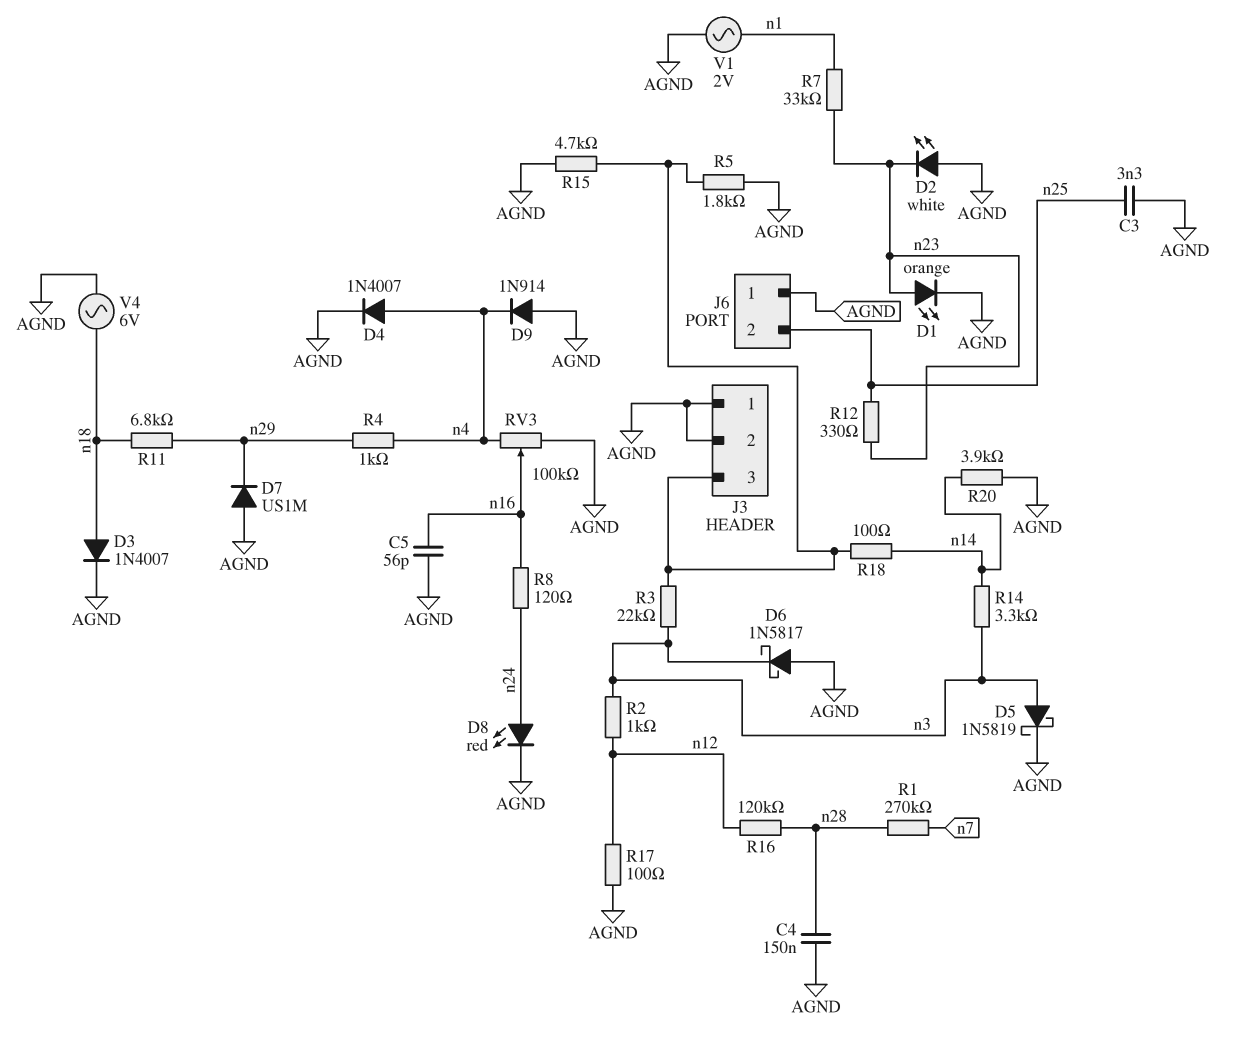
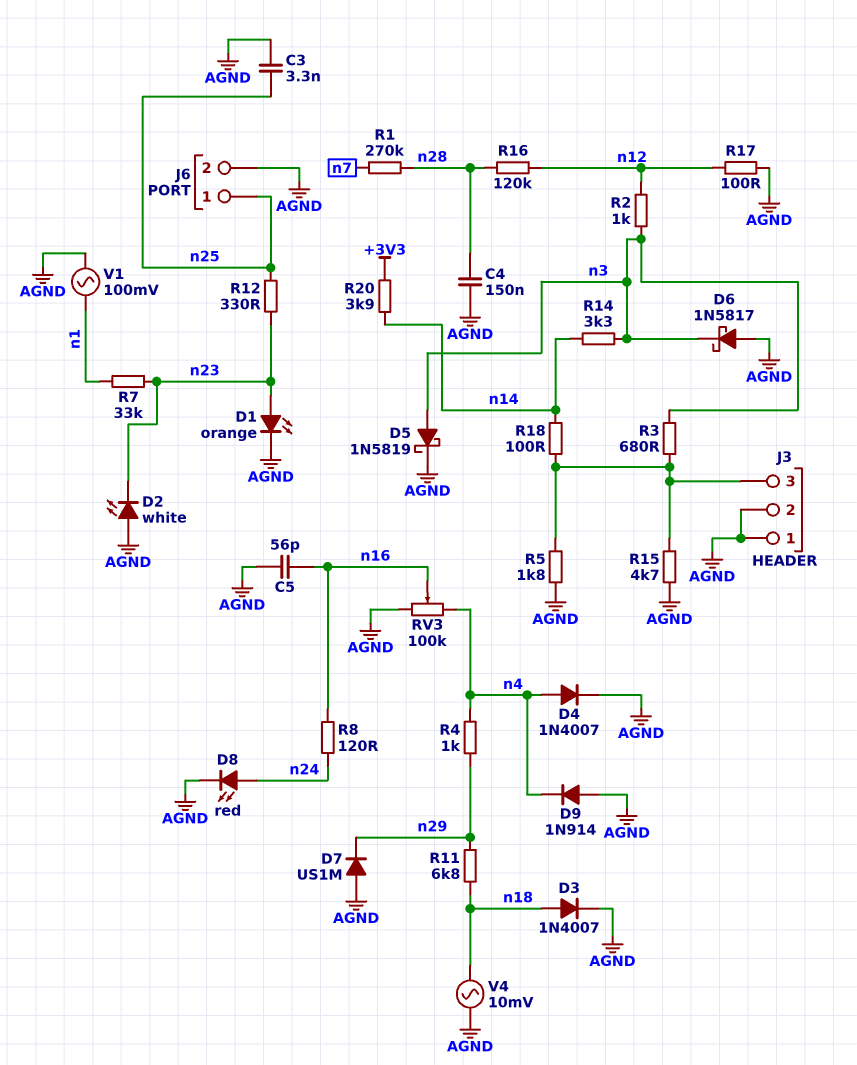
J6 pin 1: AGND -> n25
J6 pin 2: n25 -> AGND
R3: 22k (J3/3, n3) -> 680 (J3/3, n3)
R20: 3.9k (AGND, n14) -> 3.9k (+3V3, n14)
V1: AC 2V (AGND, n1) -> AC 100mV (AGND, n1)
V4: AC 6V (AGND, n18) -> AC 10mV (AGND, n18)

